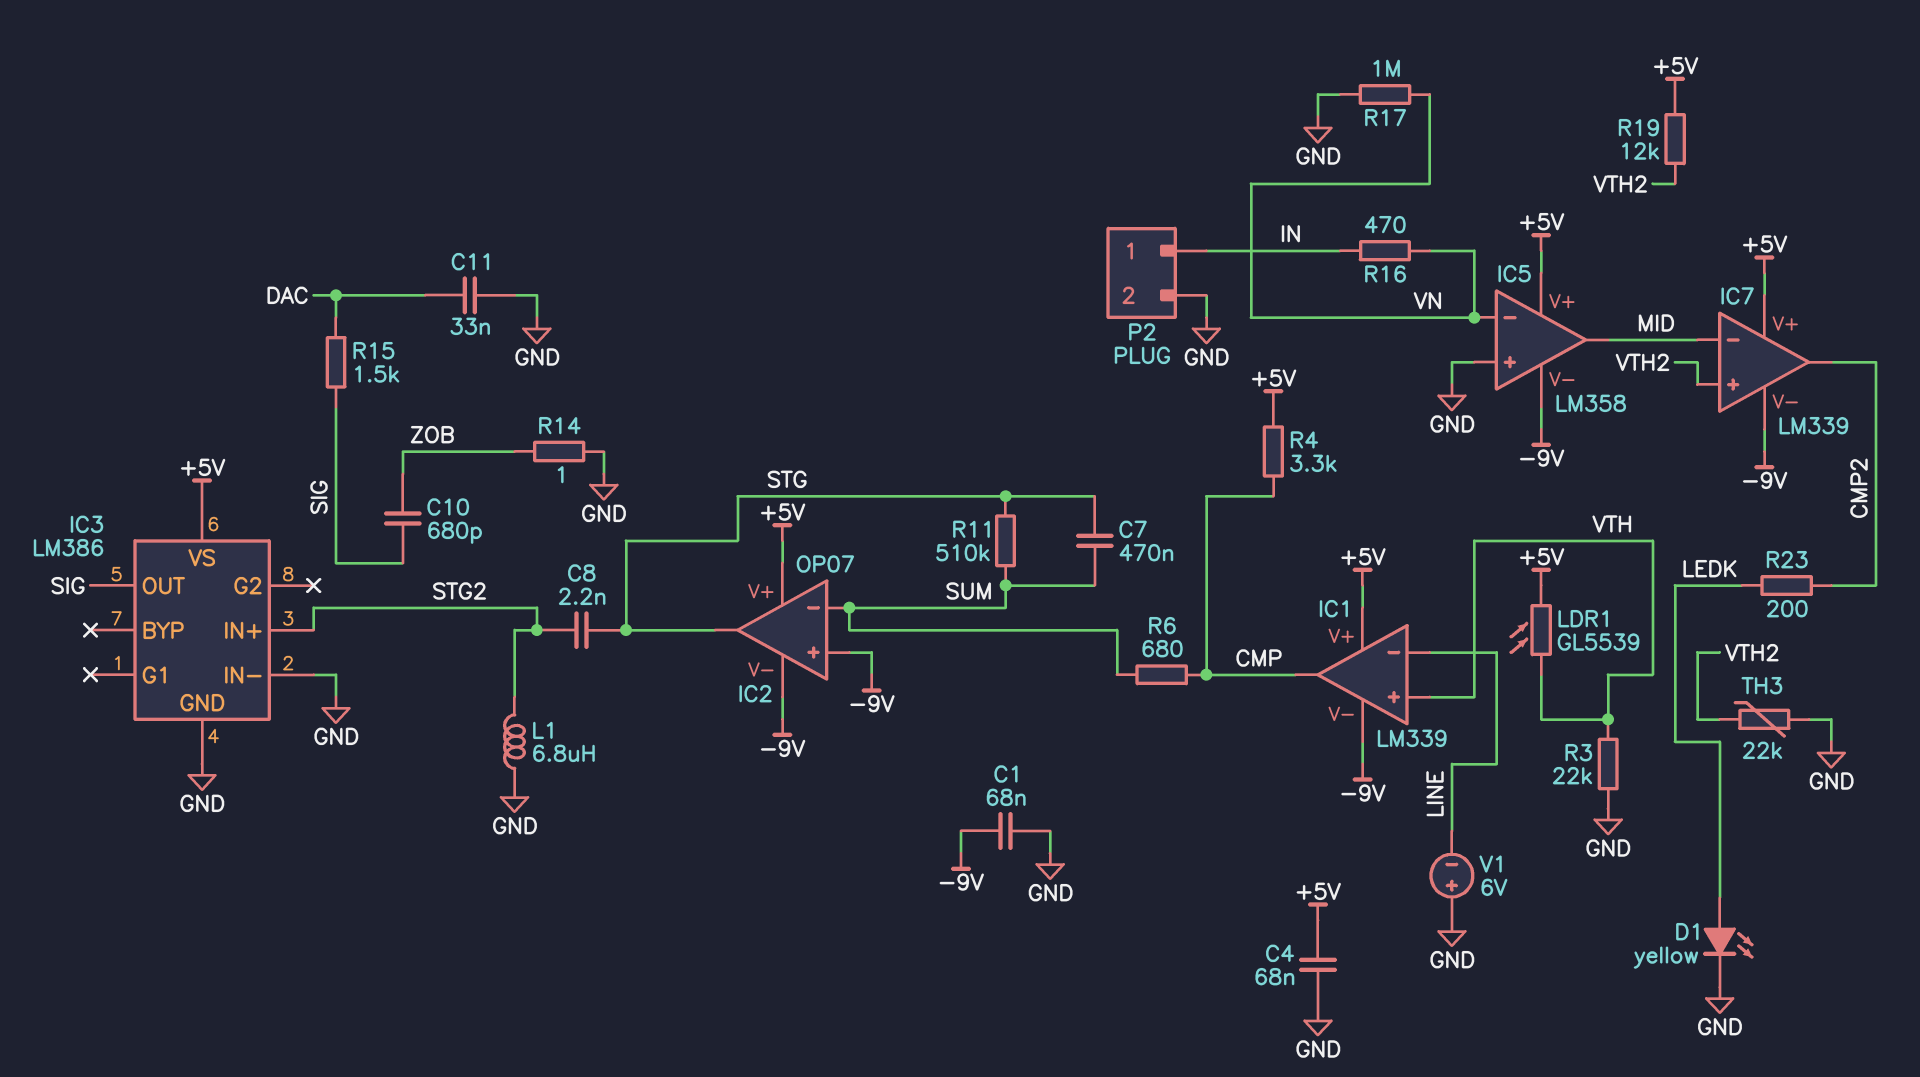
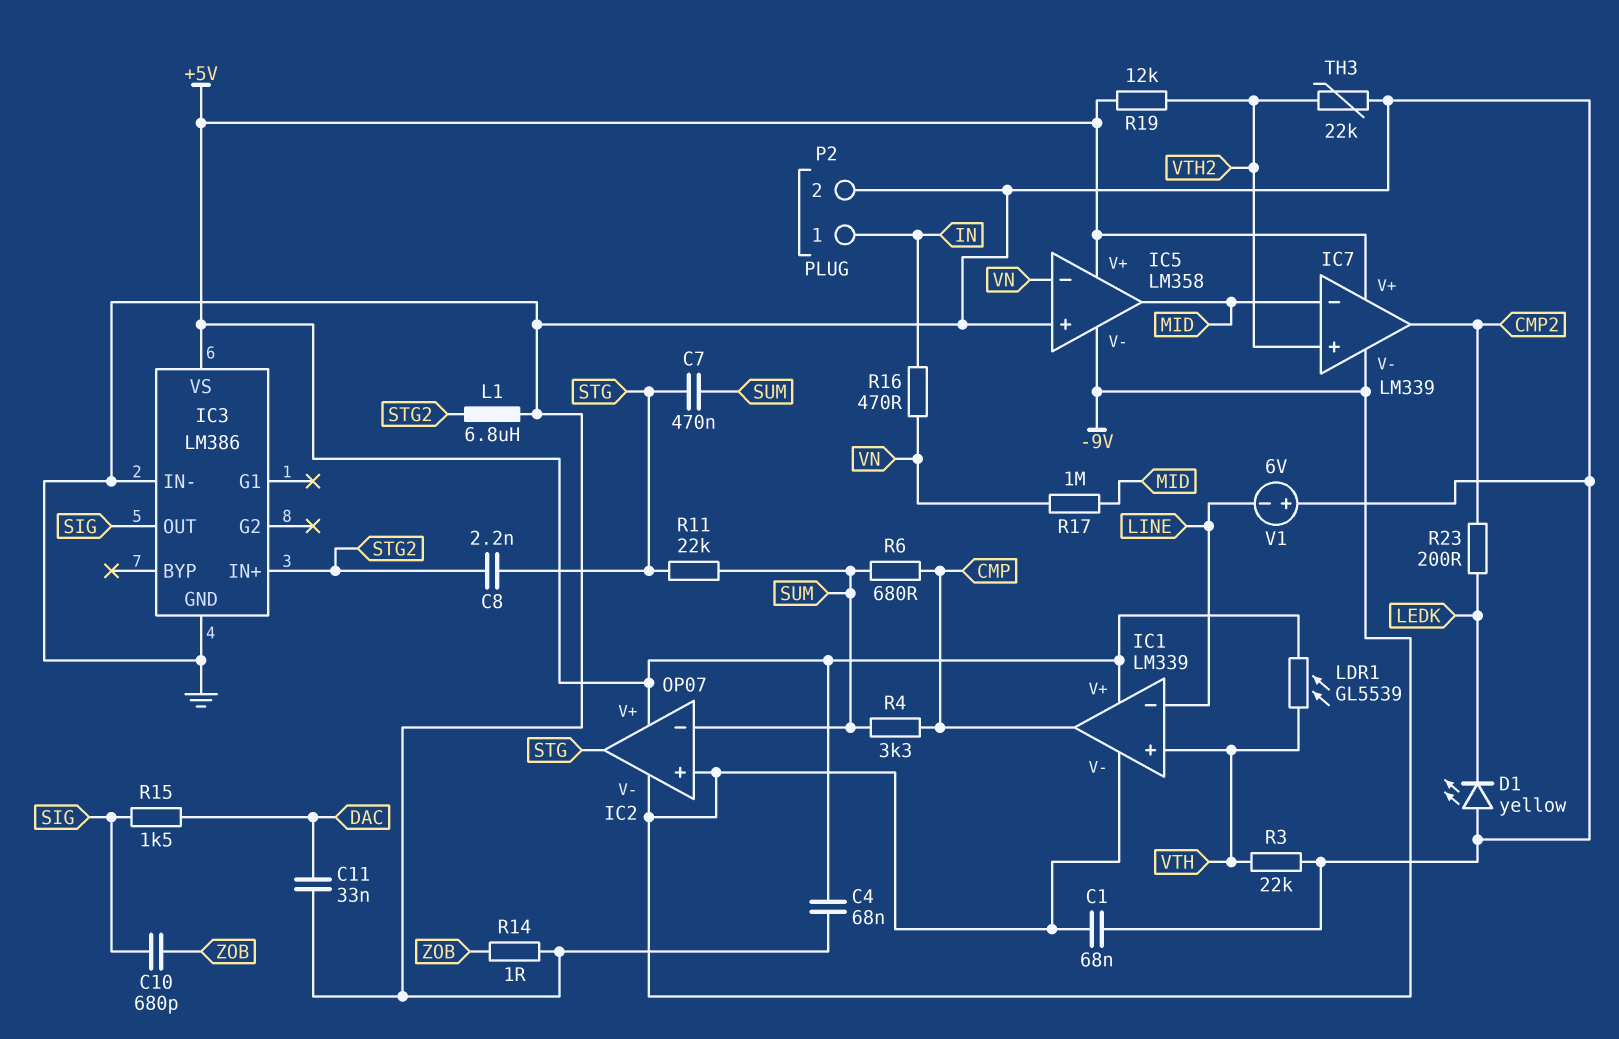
D1: LED yellow (A LEDK, K GND) -> LED yellow (A GND, K LEDK)
R4: 3.3k (+5V, CMP) -> 3.3k (CMP, SUM)
R11: 510k (STG, SUM) -> 22k (STG, SUM)
R17: 1M (GND, VN) -> 1M (MID, VN)

